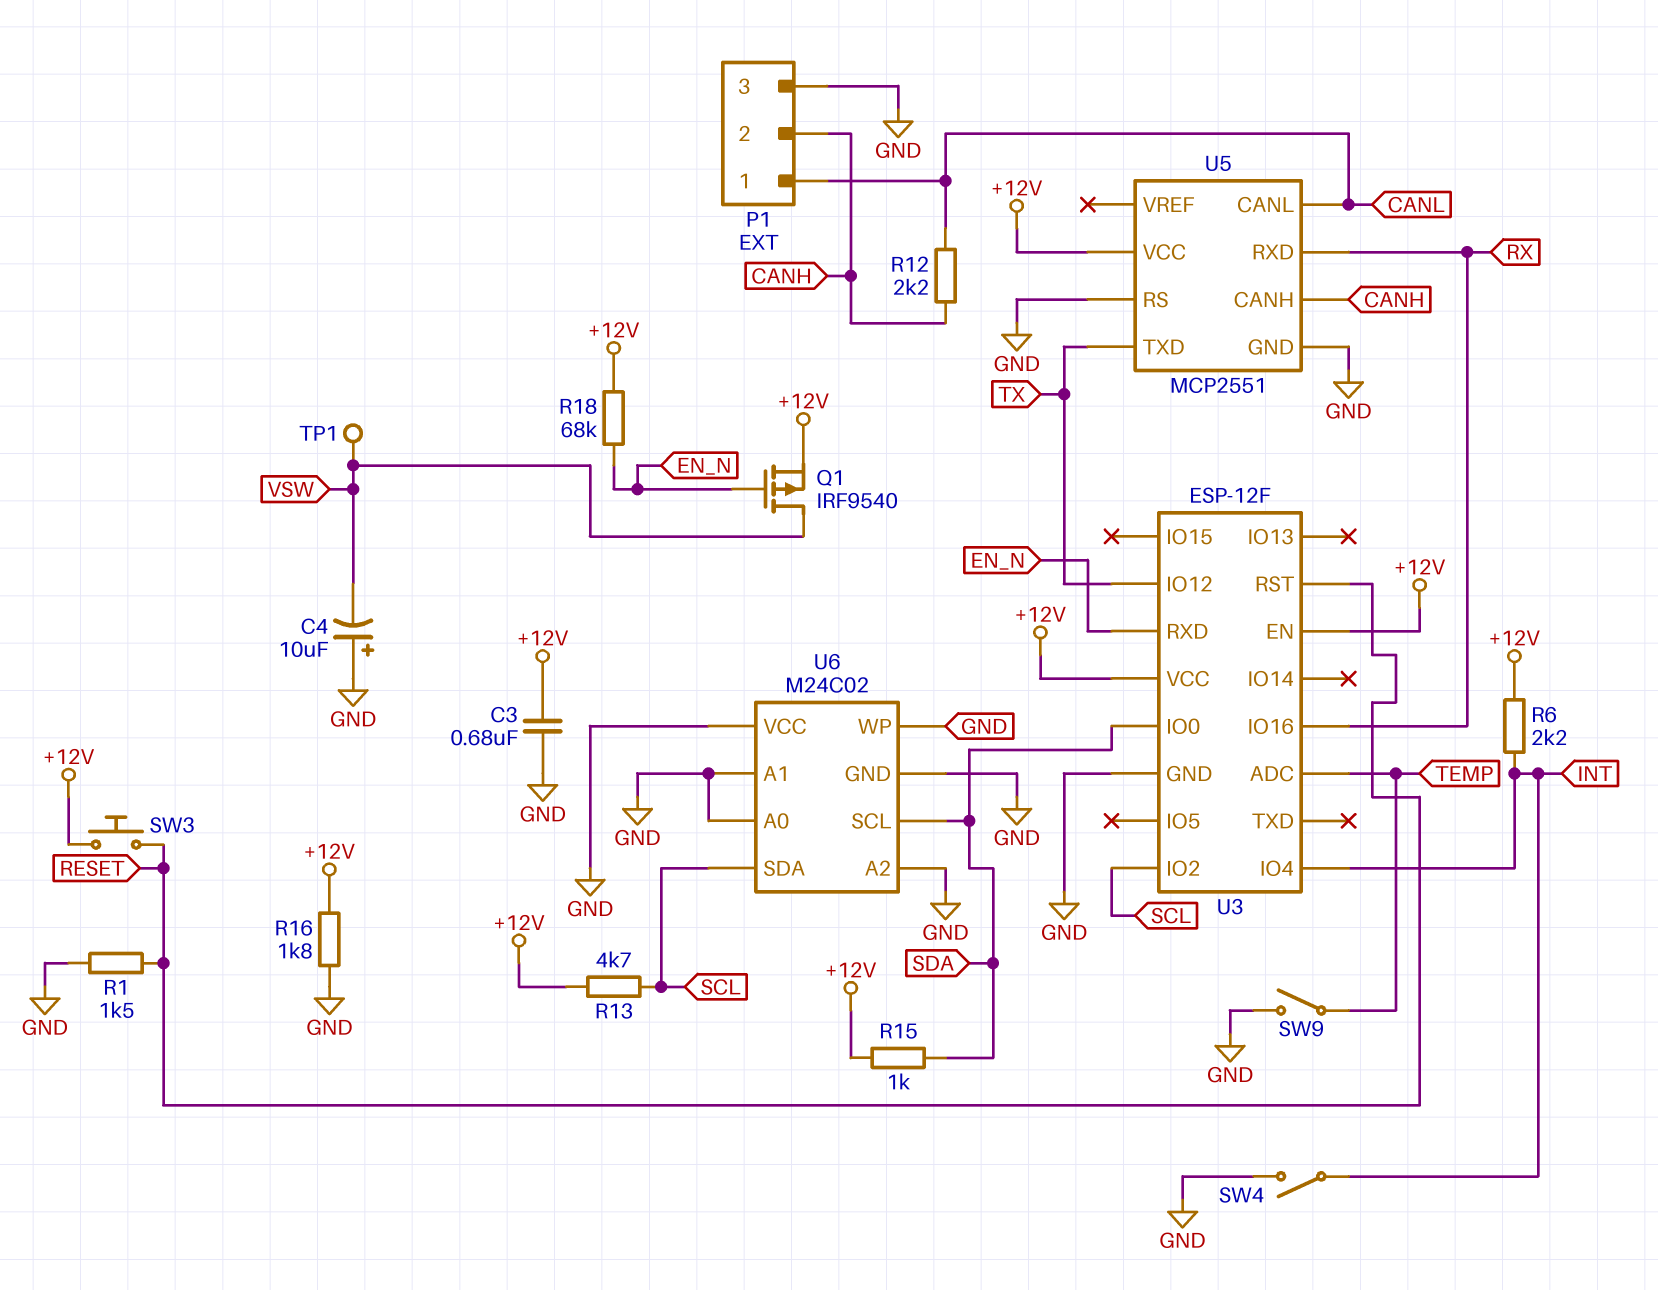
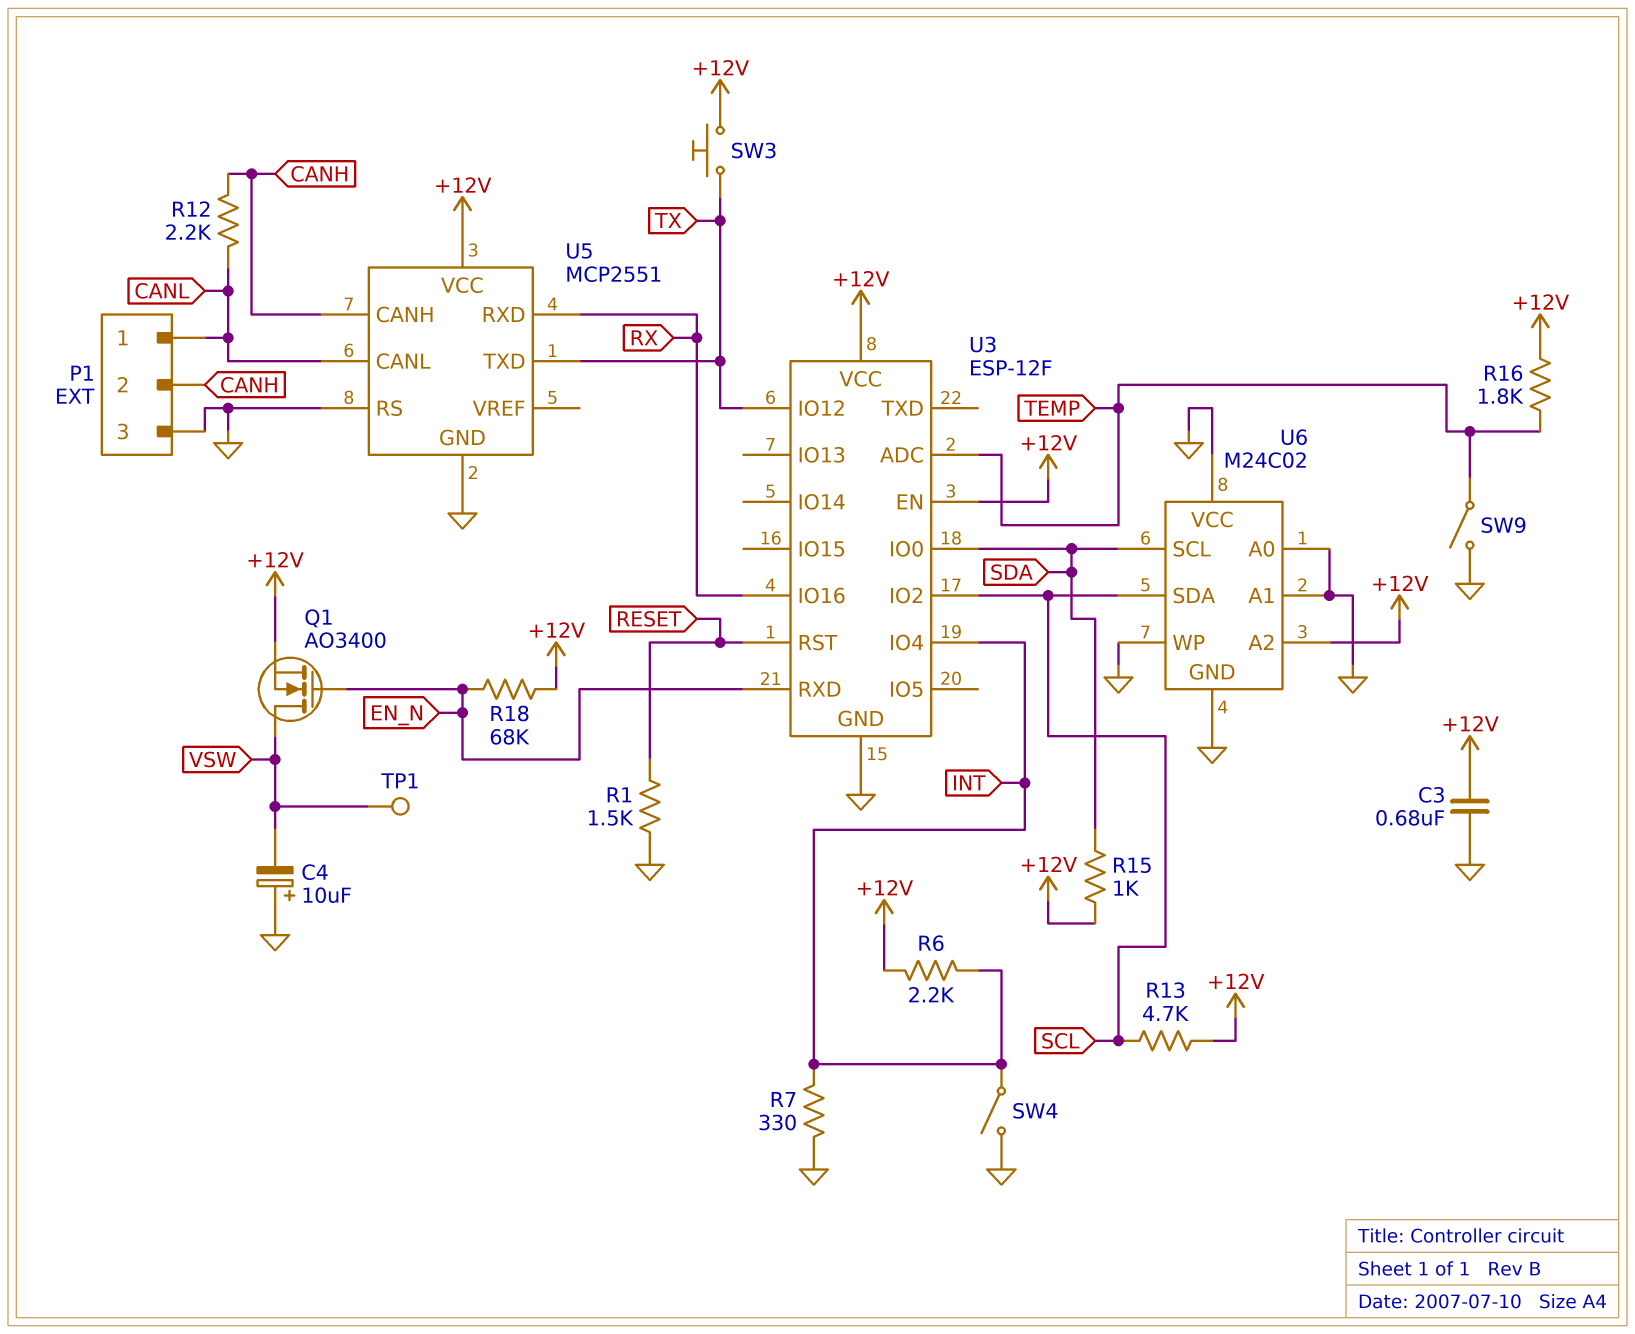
Q1: PMOS IRF9540 (G EN_N, D VSW, S +12V) -> NMOS AO3400 (G EN_N, D VSW, S +12V)
R7: none -> 330 (GND, INT)
R16: 1.8k (+12V, GND) -> 1.8k (+12V, TEMP)
SW3: button (+12V, RESET) -> button (+12V, TX)
U6 pin A2: GND -> +12V

